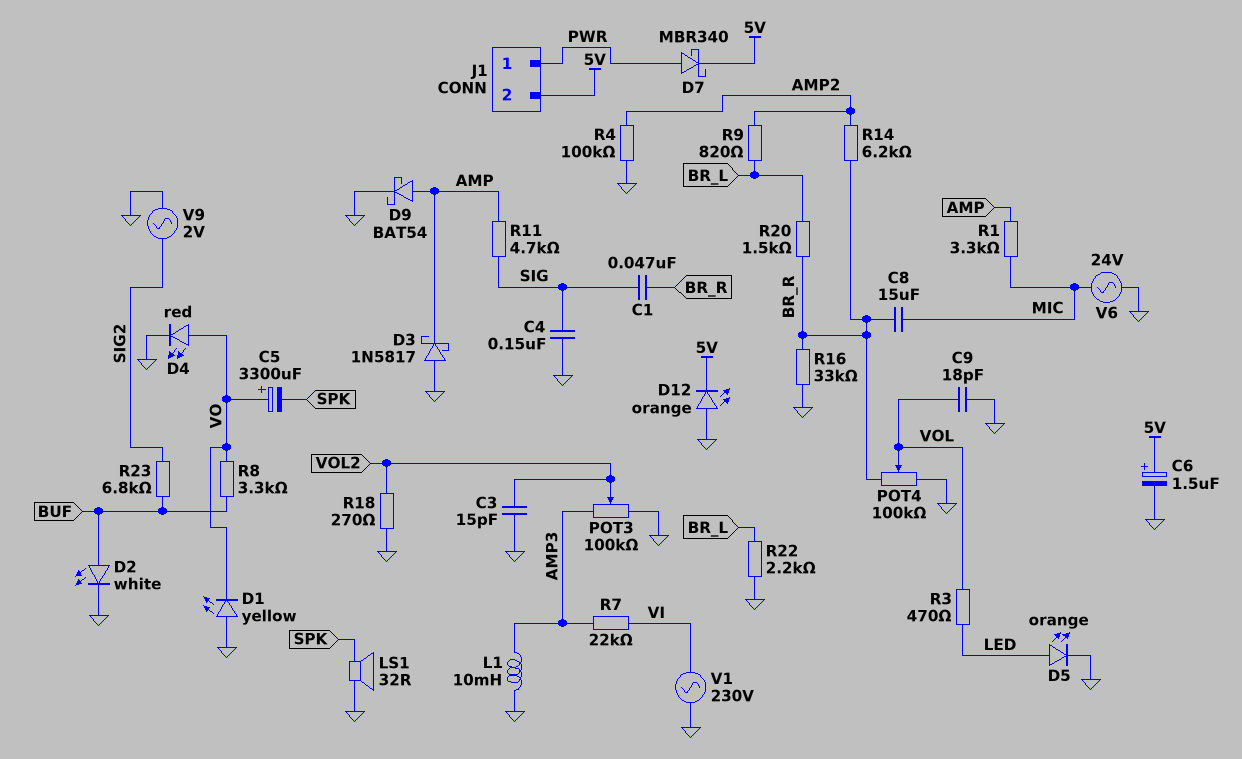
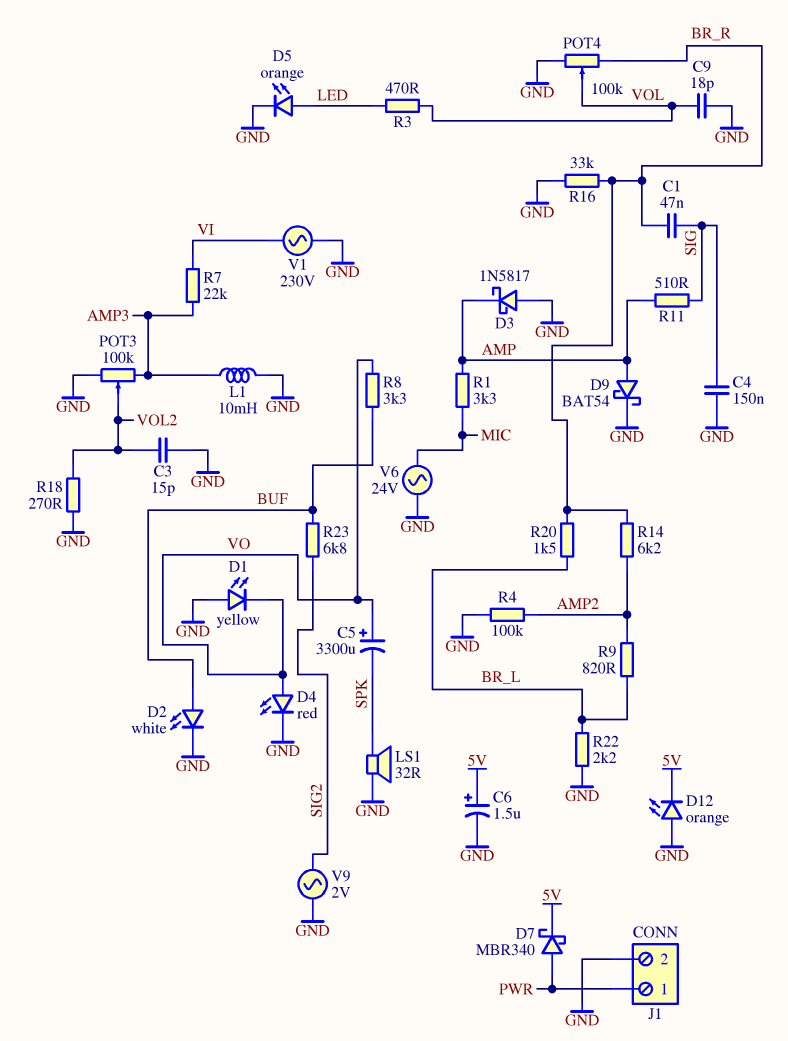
C8: 15uF (BR_R, MIC) -> none
J1 pin 2: 5V -> GND
R11: 4.7k (AMP, SIG) -> 510 (AMP, SIG)

